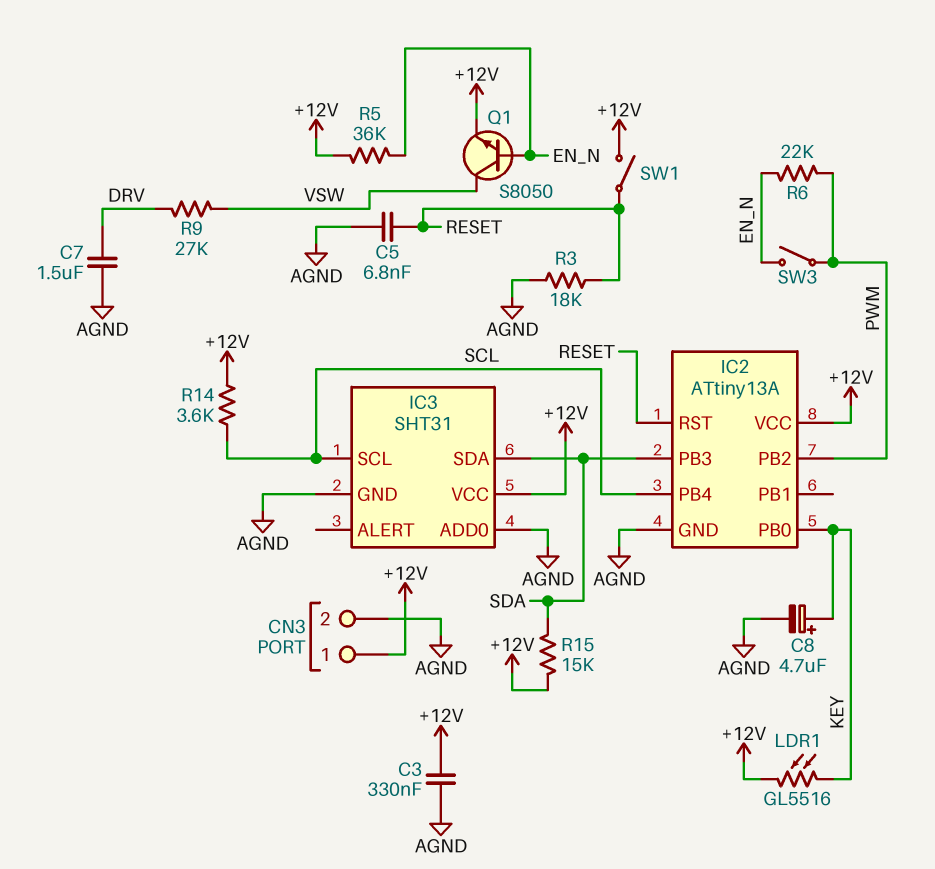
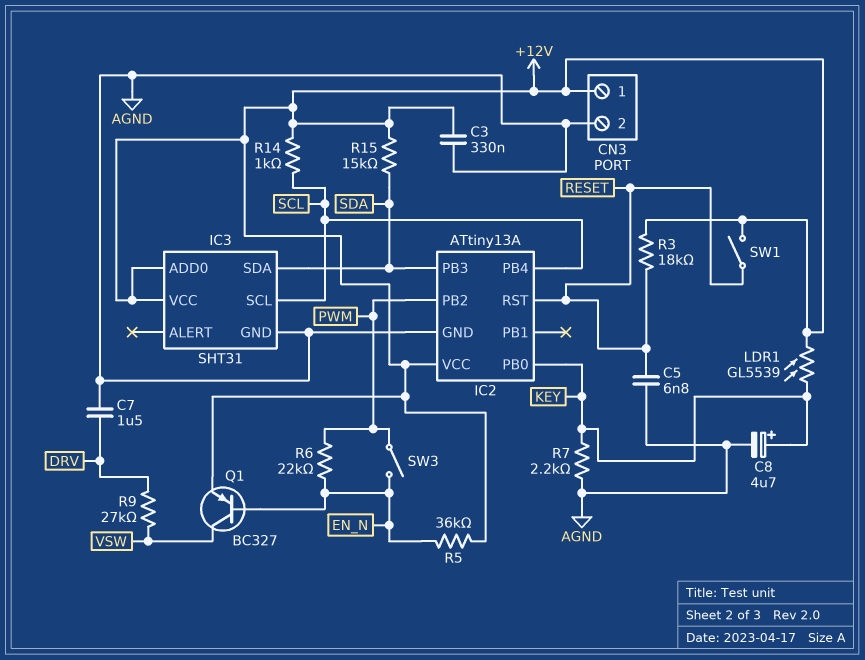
IC3 pin ADD0: AGND -> +12V
LDR1: GL5516 (+12V, KEY) -> GL5539 (+12V, KEY)
Q1: NPN S8050 (B EN_N, C VSW, E +12V) -> PNP BC327 (B EN_N, C VSW, E +12V)
R3: 18k (AGND, RESET) -> 18k (+12V, RESET)
R7: none -> 2.2k (AGND, KEY)
R14: 3.6k (+12V, SCL) -> 1k (+12V, SCL)

